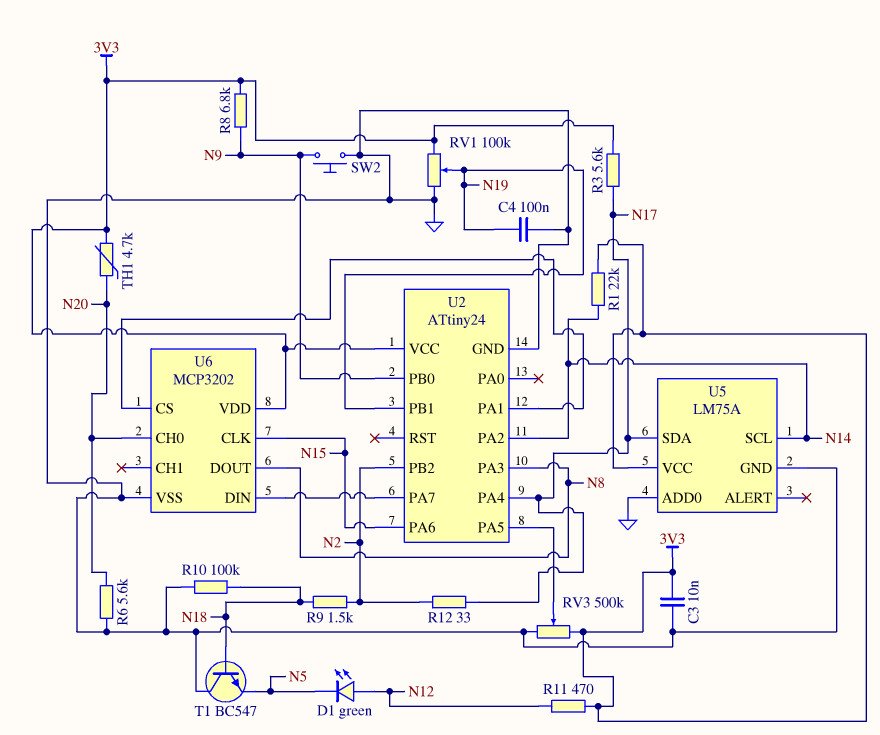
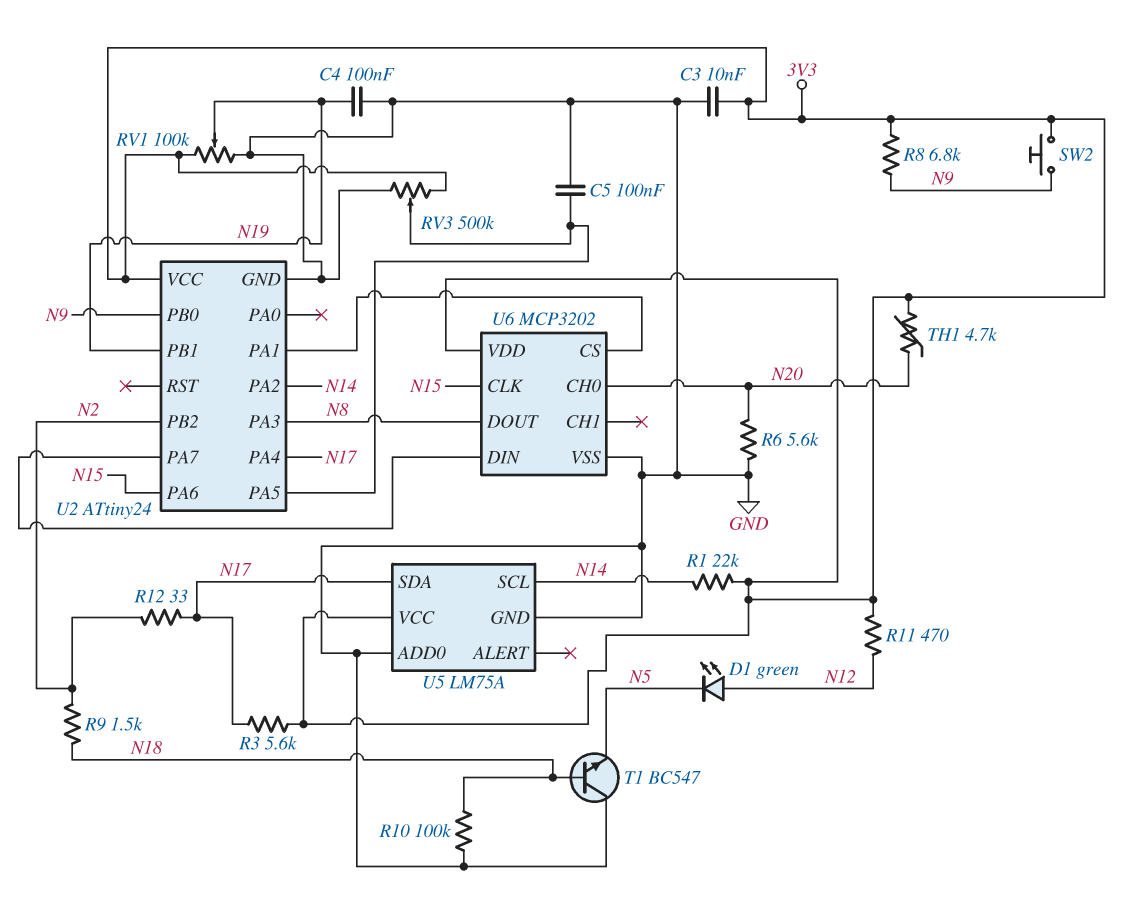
C5: none -> 100nF (GND, U2/PA5)
SW2: button (GND, N9) -> button (3V3, N9)

